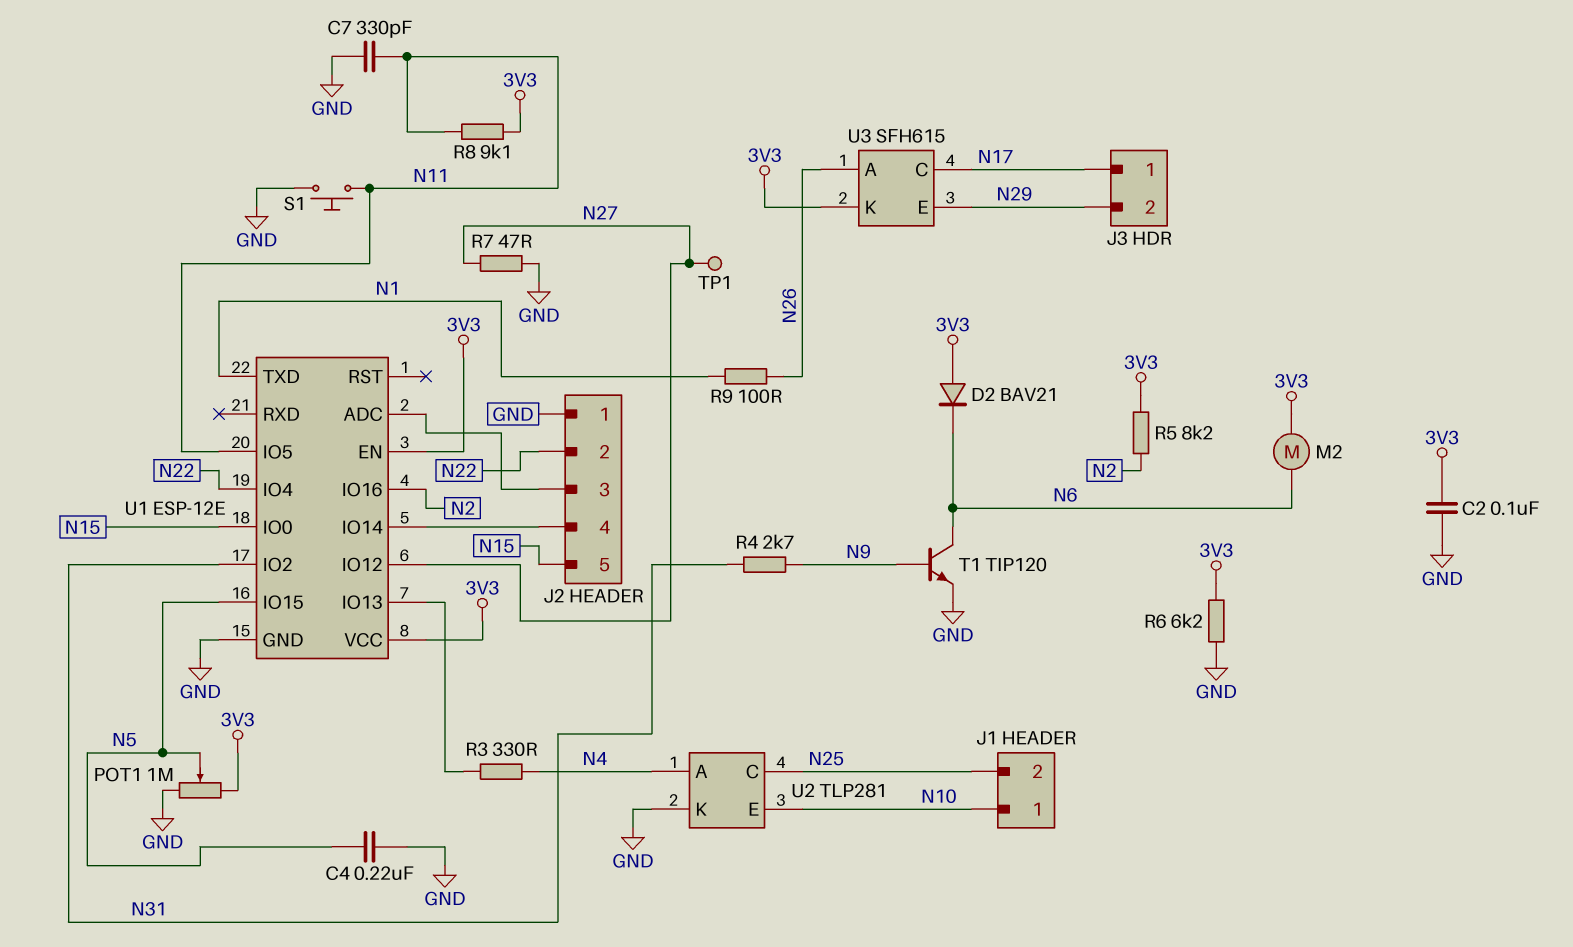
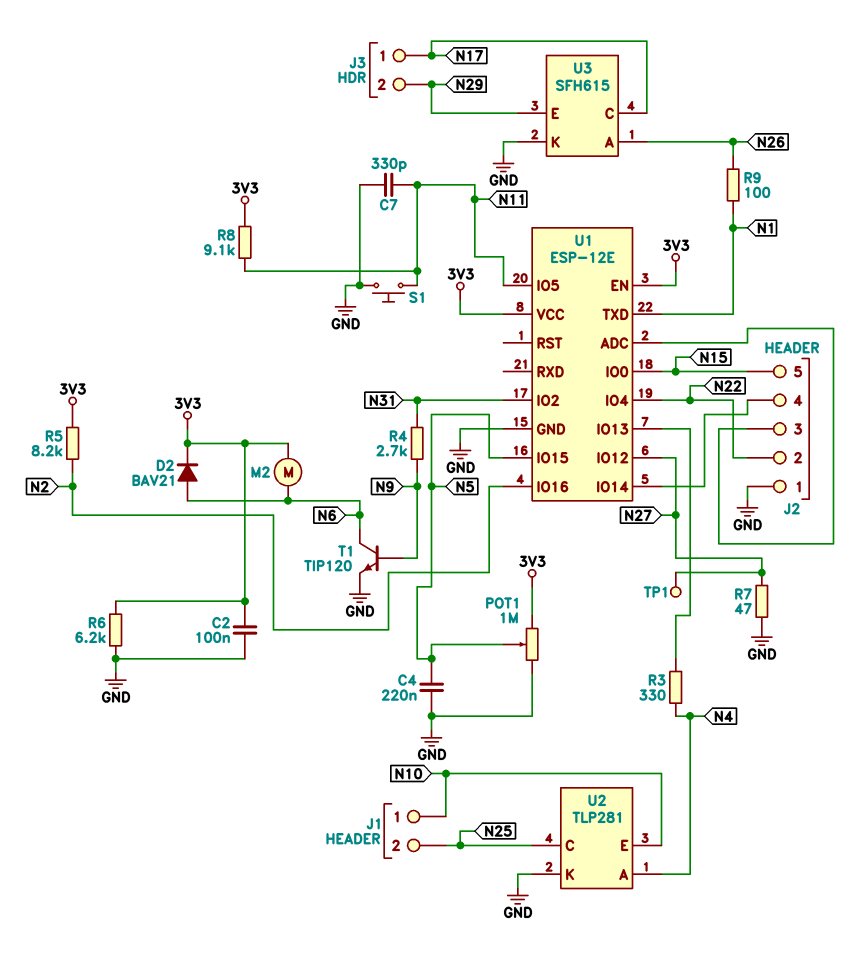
D2: diode BAV21 (A 3V3, K N6) -> diode BAV21 (A N6, K 3V3)
U3 pin K: 3V3 -> GND

